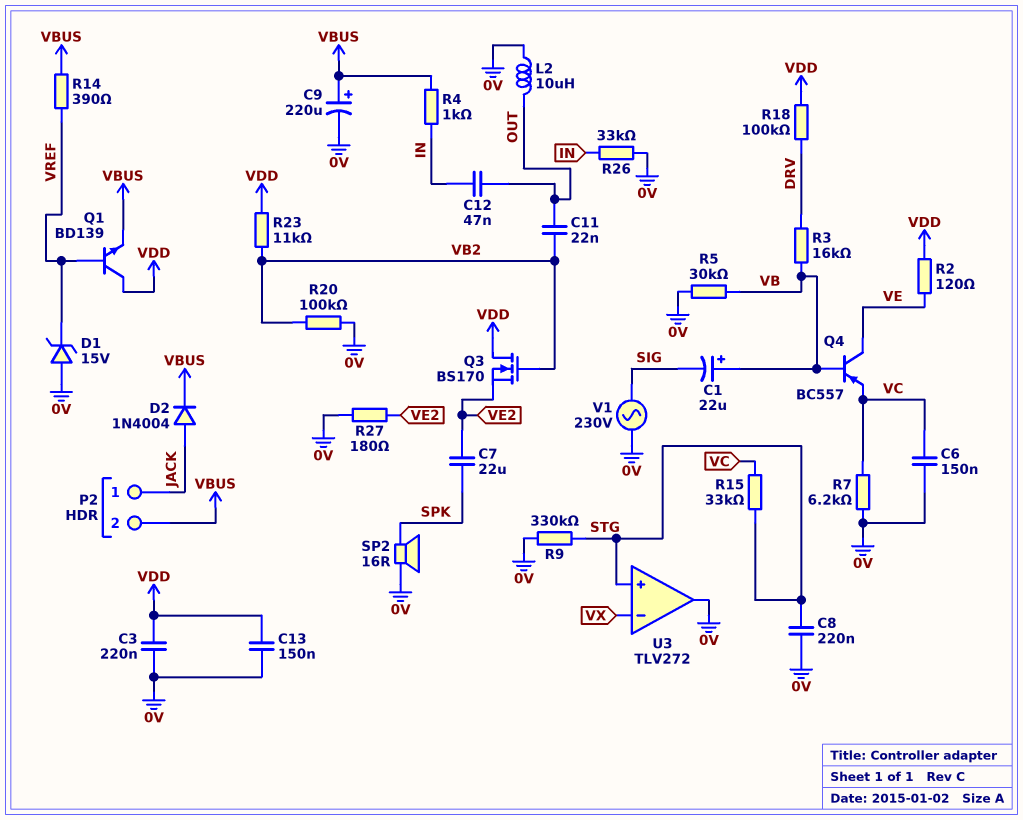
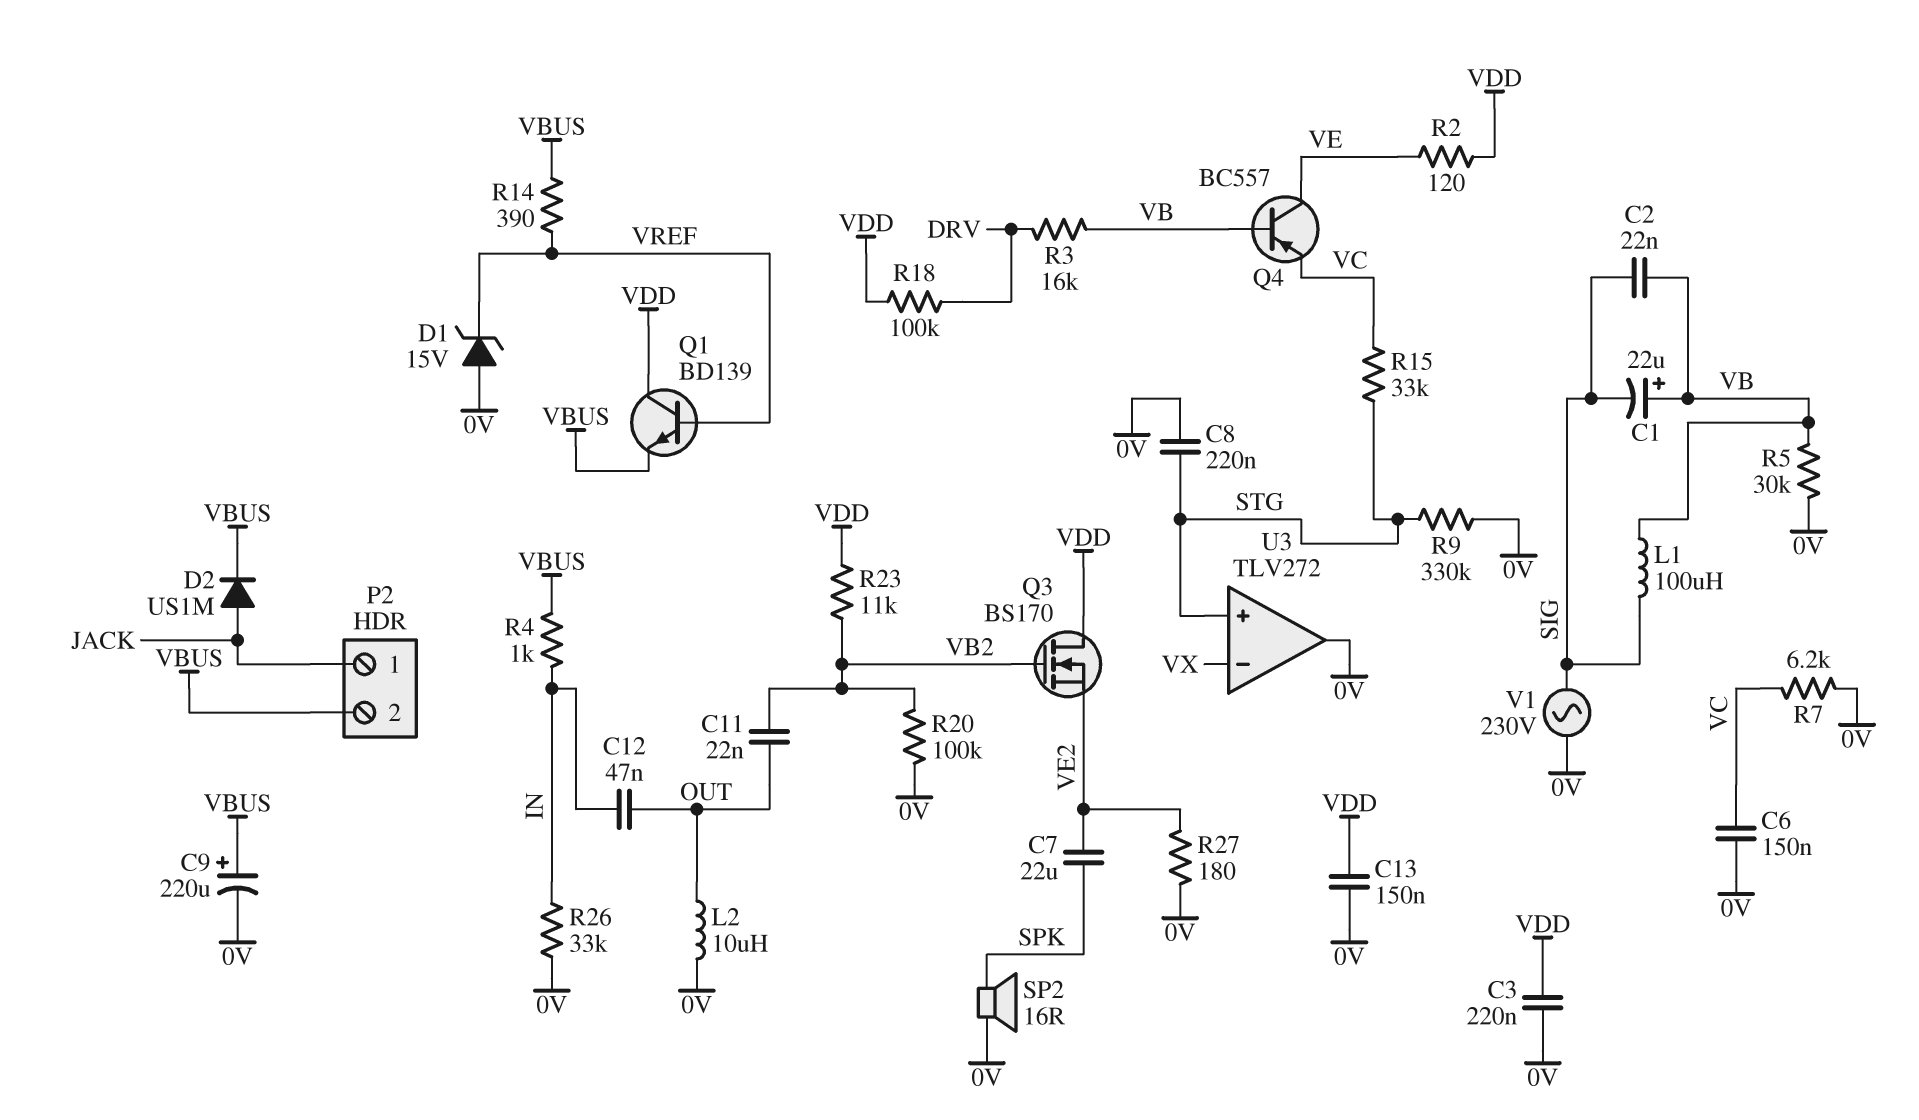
C2: none -> 22nF (SIG, VB)
D2: diode 1N4004 (A JACK, K VBUS) -> diode US1M (A JACK, K VBUS)
L1: none -> 100uH (SIG, VB)

